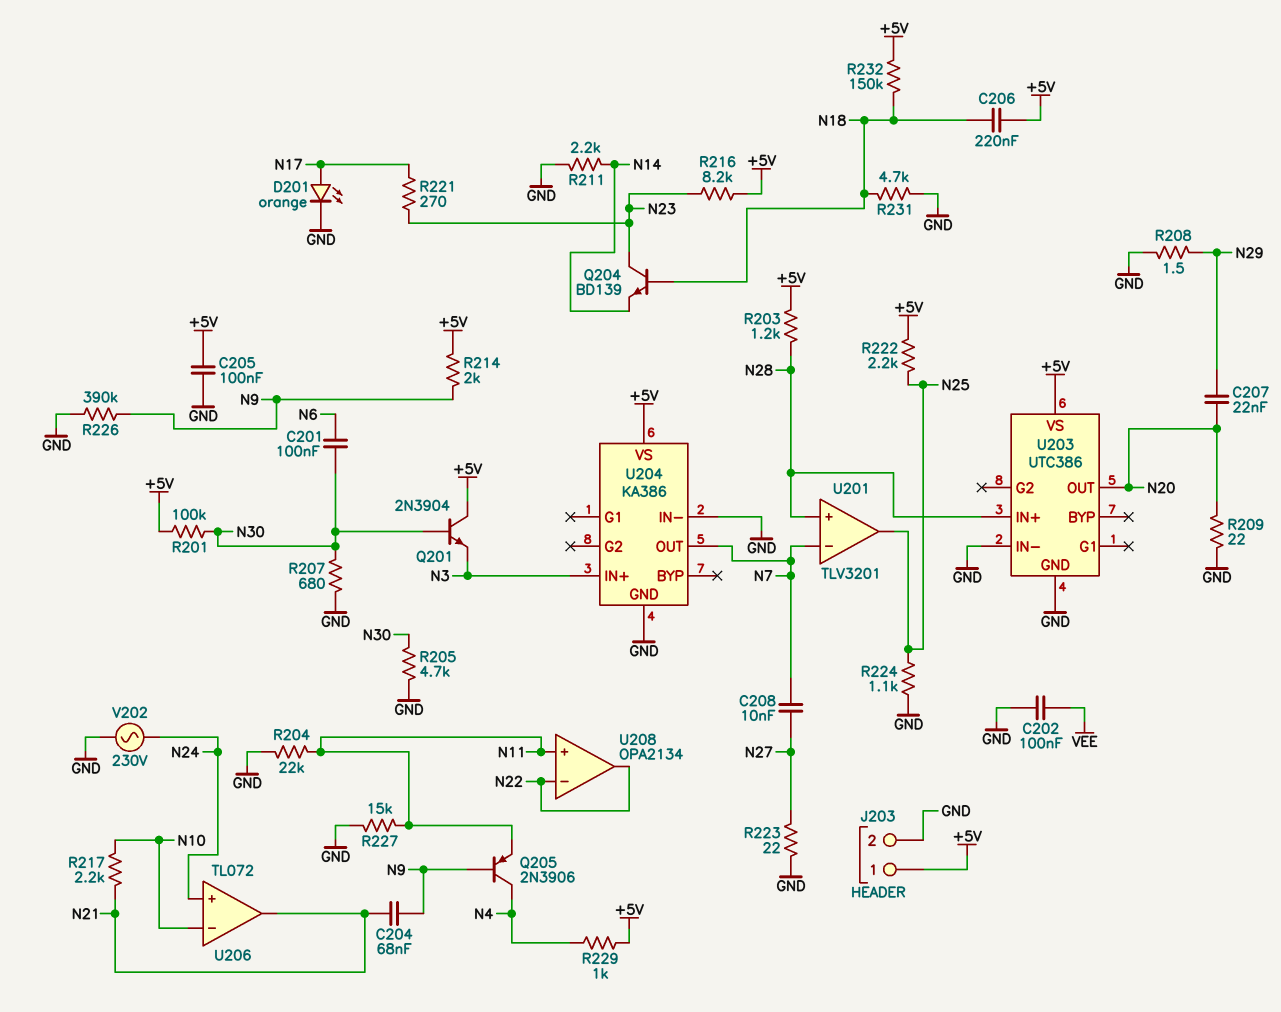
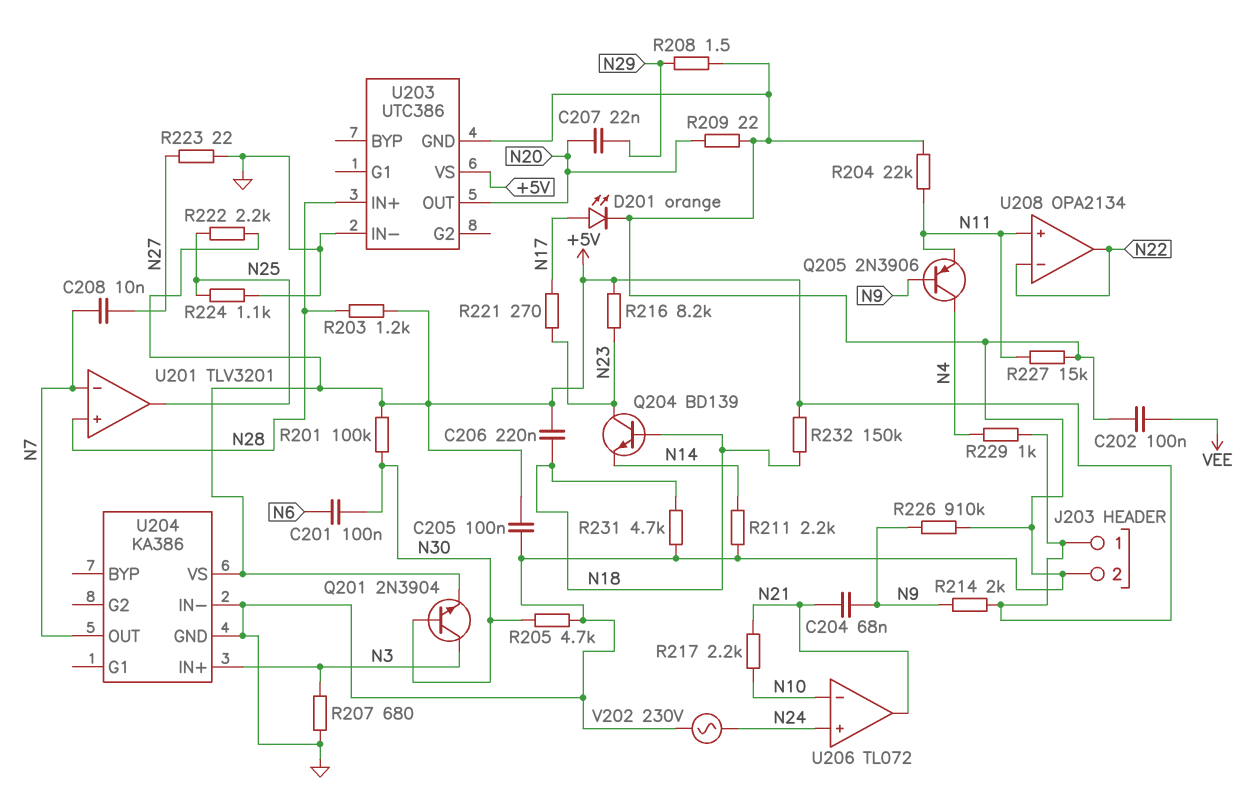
Q201: NPN 2N3904 (B N30, C +5V, E N3) -> NPN 2N3904 (B N30, C N3, E +5V)
R207: 680 (GND, N30) -> 680 (GND, N3)
R226: 390k (GND, N9) -> 910k (GND, N9)

